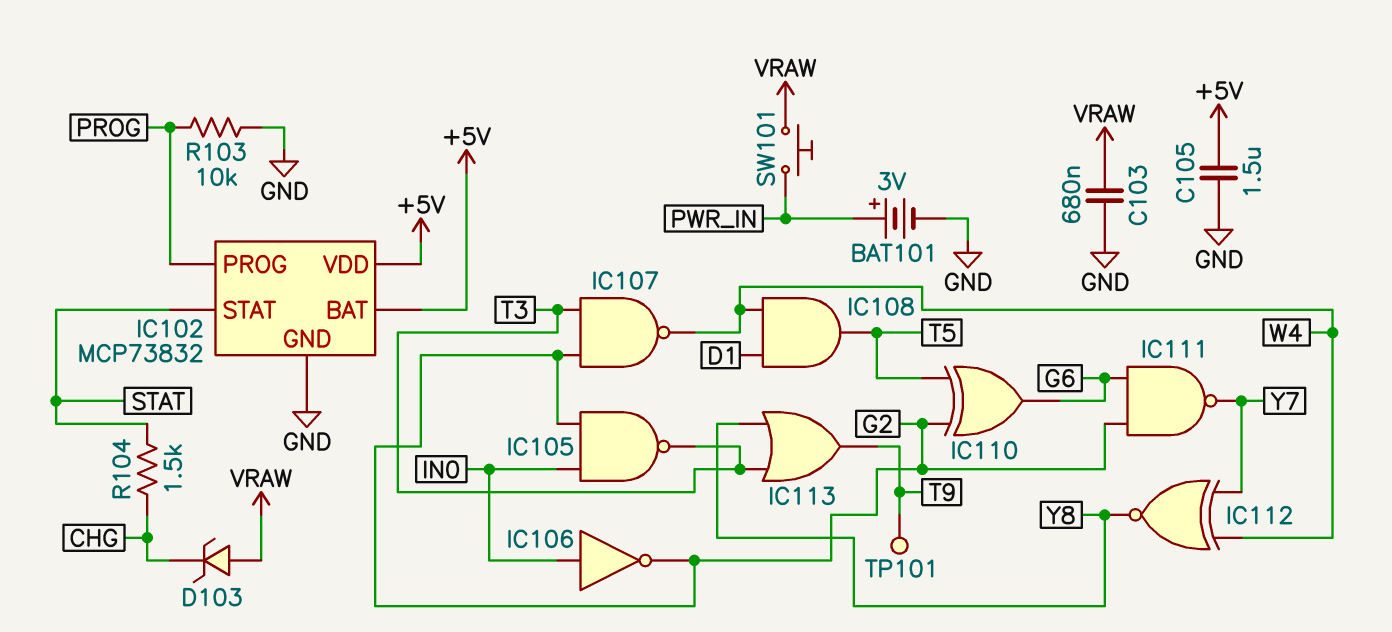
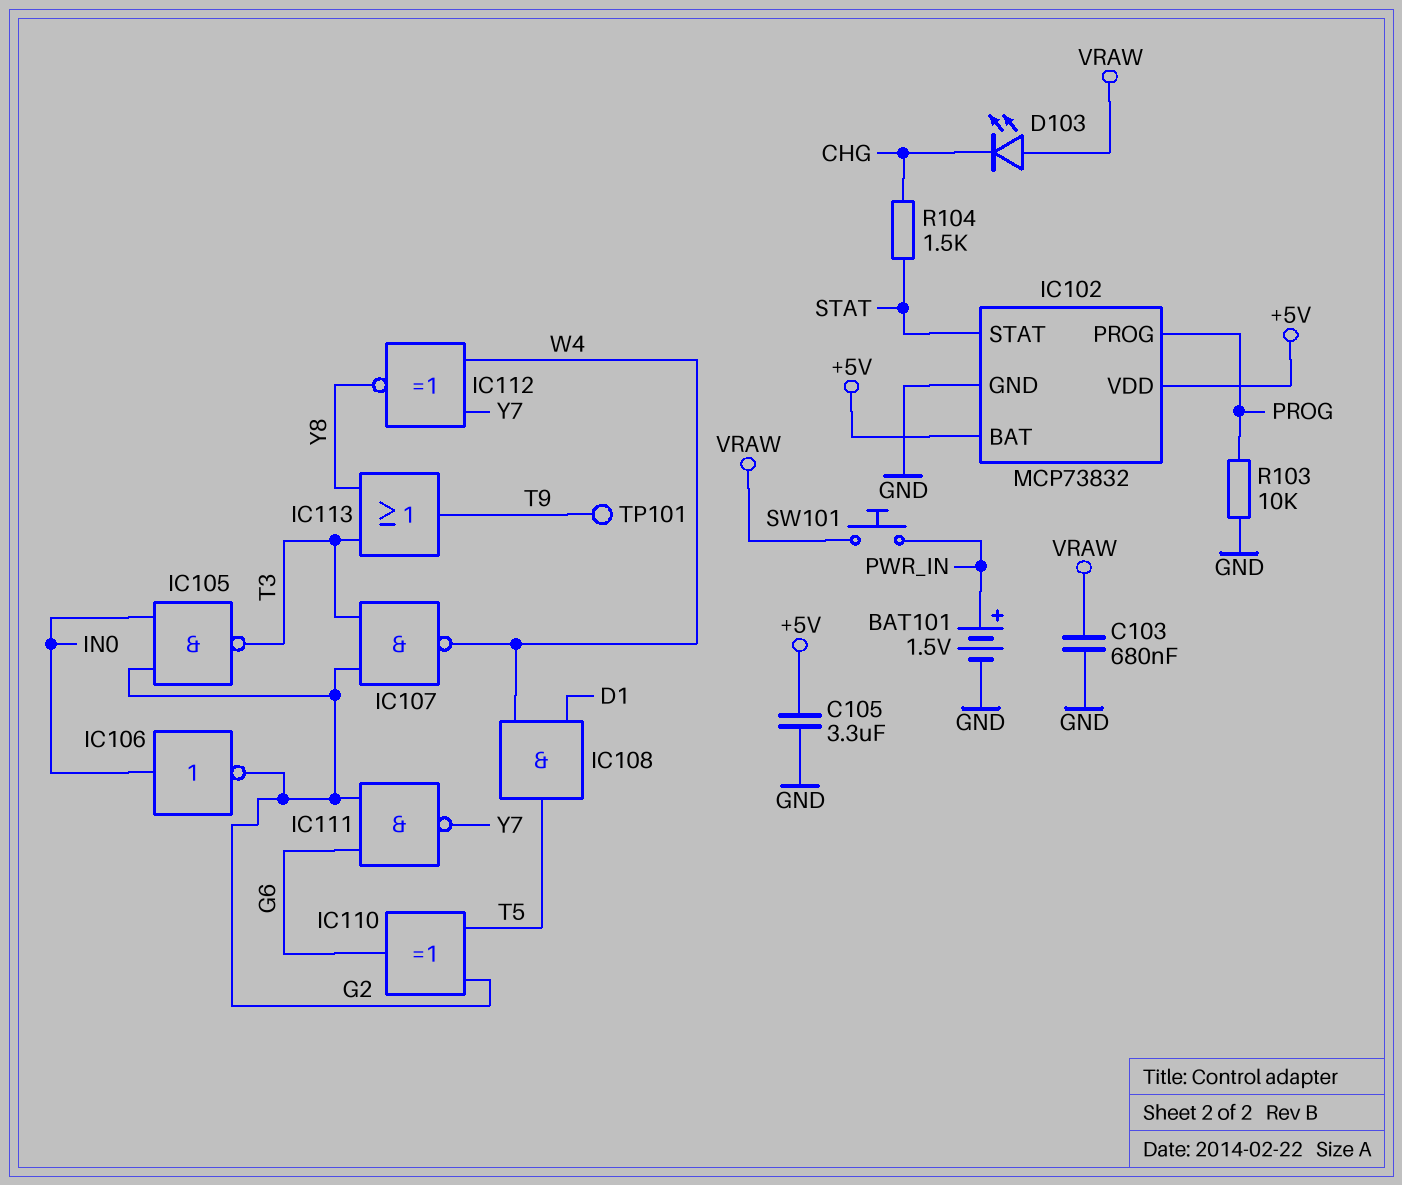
BAT101: 3V (plus PWR_IN, minus GND) -> 1.5V (plus PWR_IN, minus GND)
C105: 1.5uF (+5V, GND) -> 3.3uF (+5V, GND)
D103: zener (A VRAW, K CHG) -> LED (A VRAW, K CHG)

